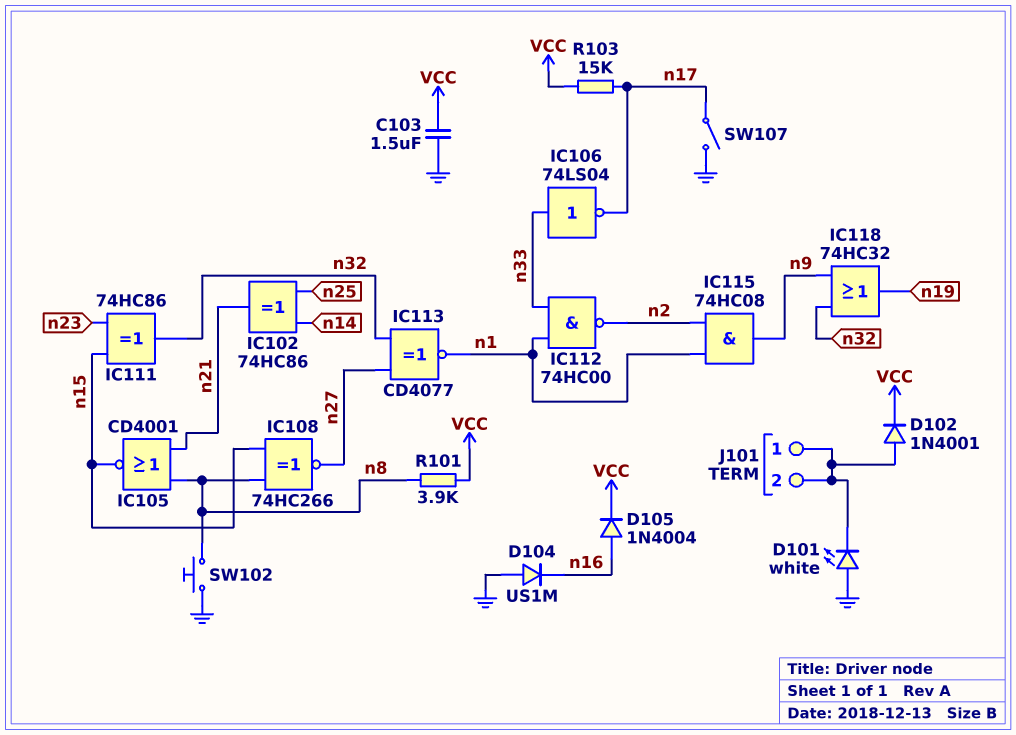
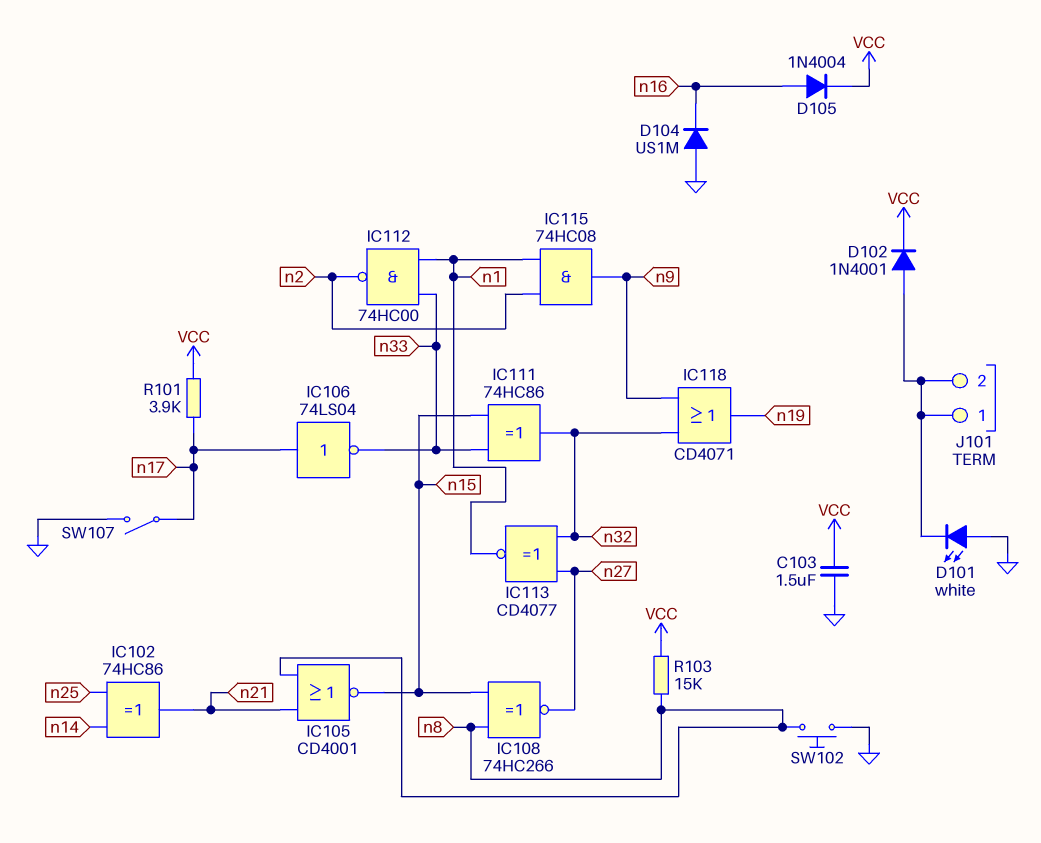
IC106: NOT 74LS04 (in n33, out n17) -> NOT 74LS04 (in n17, out n33)
IC111: XOR 74HC86 (in n15, in n23, out n32) -> XOR 74HC86 (in n15, in n33, out n32)
IC118: OR 74HC32 (in n9, in n32, out n19) -> OR CD4071 (in n9, in n32, out n19)
R101: 3.9k (VCC, n8) -> 3.9k (VCC, n17)
R103: 15k (VCC, n17) -> 15k (VCC, n8)

